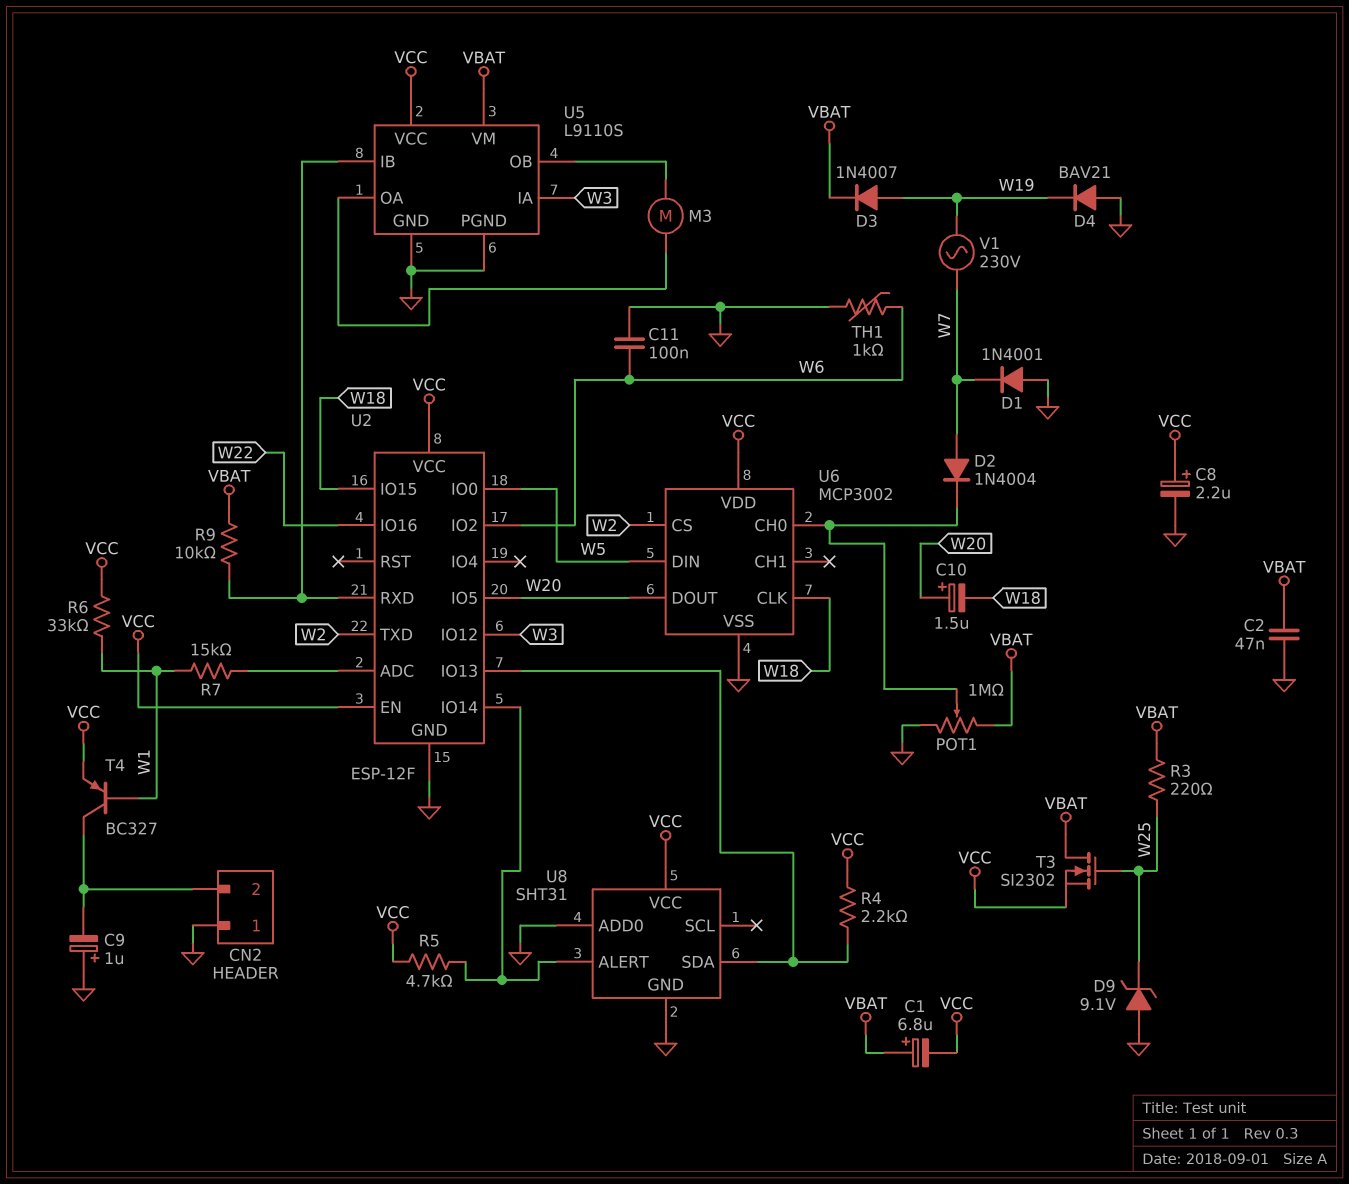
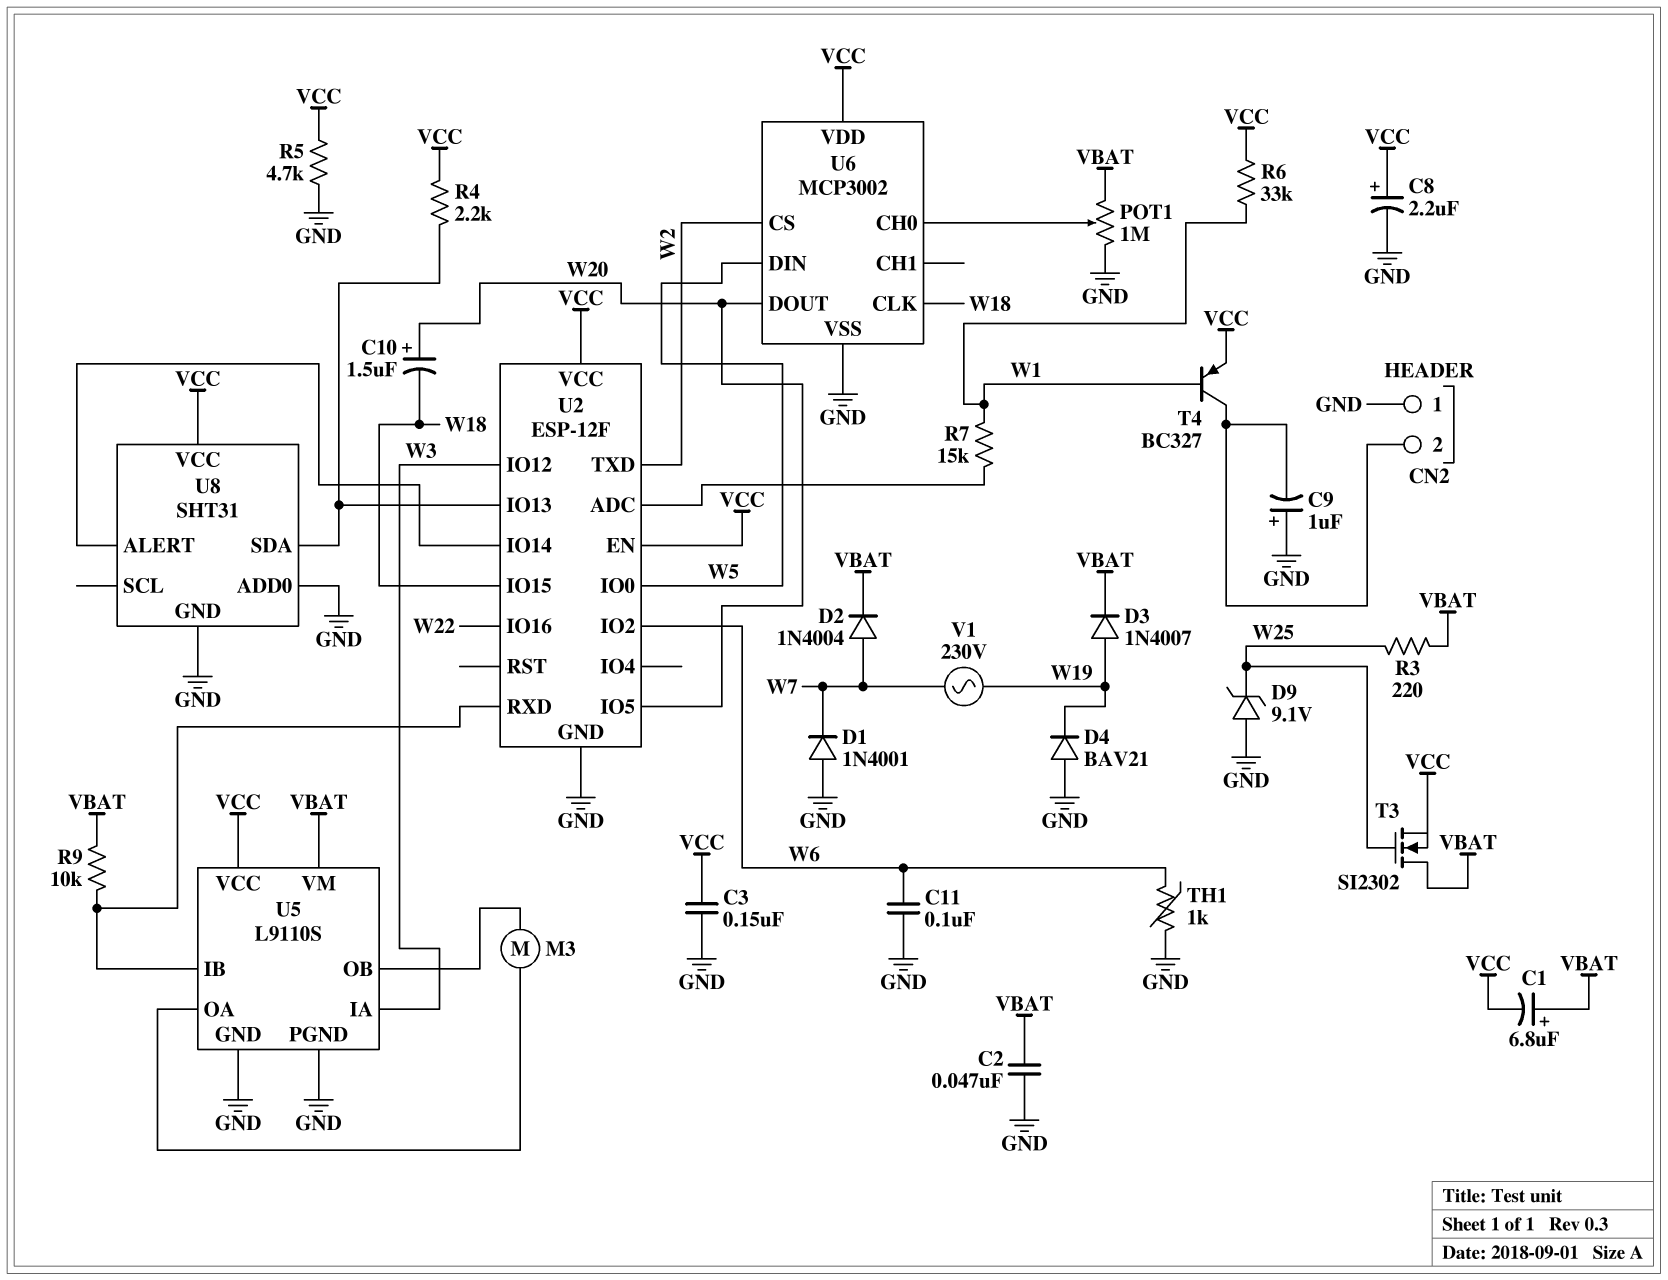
C3: none -> 150nF (GND, VCC)
D2: diode 1N4004 (A W7, K U6/CH0) -> diode 1N4004 (A W7, K VBAT)
R5: 4.7k (U2/IO14, VCC) -> 4.7k (GND, VCC)

